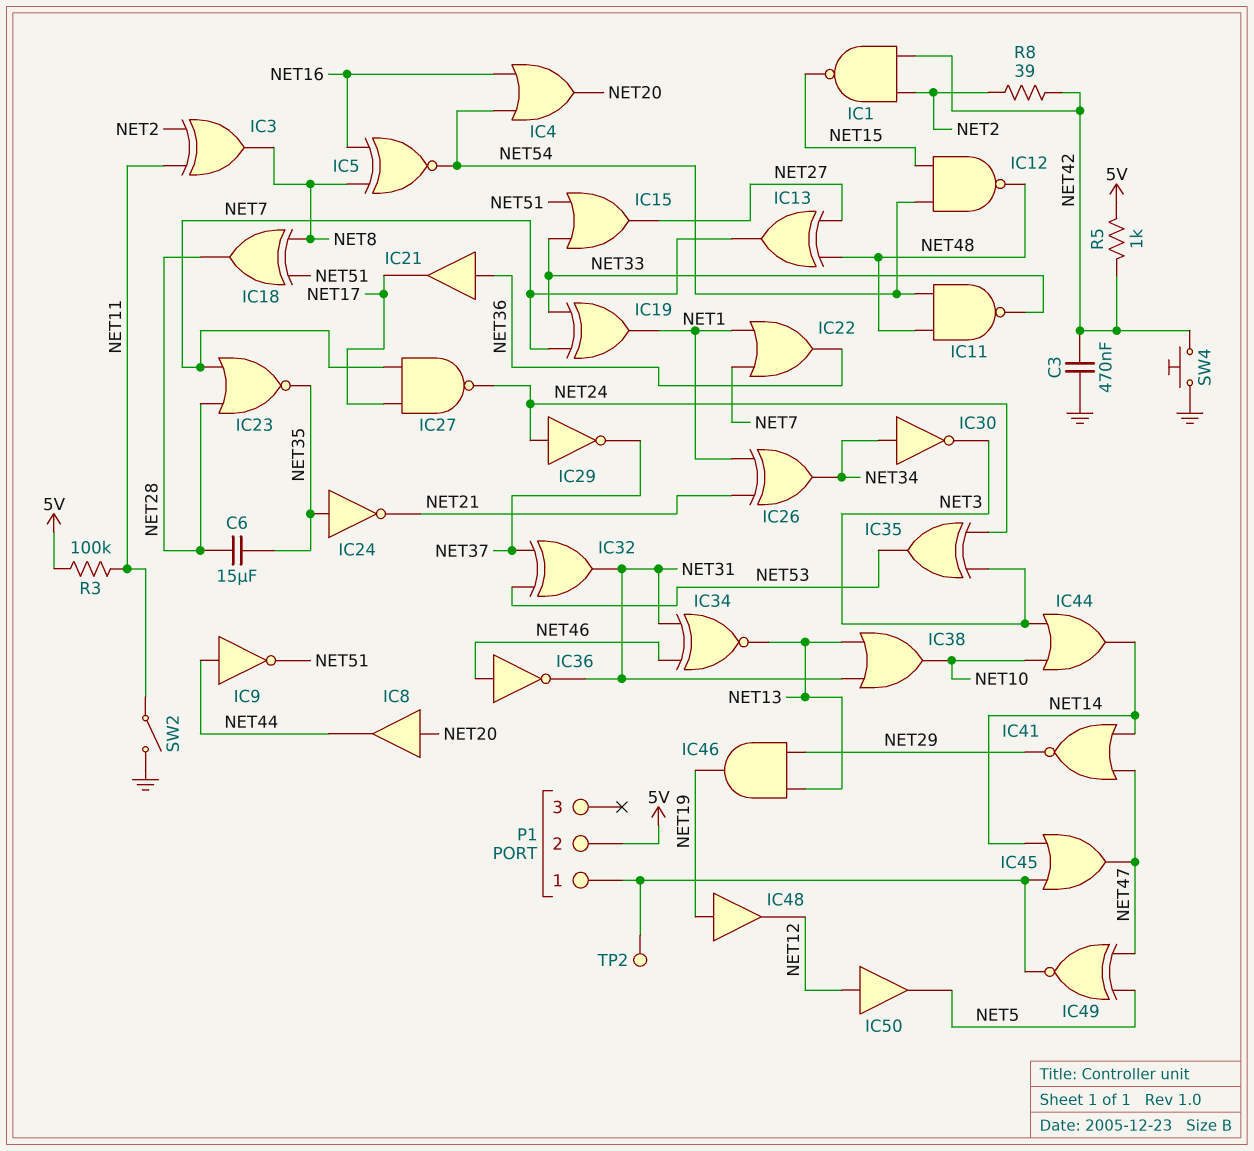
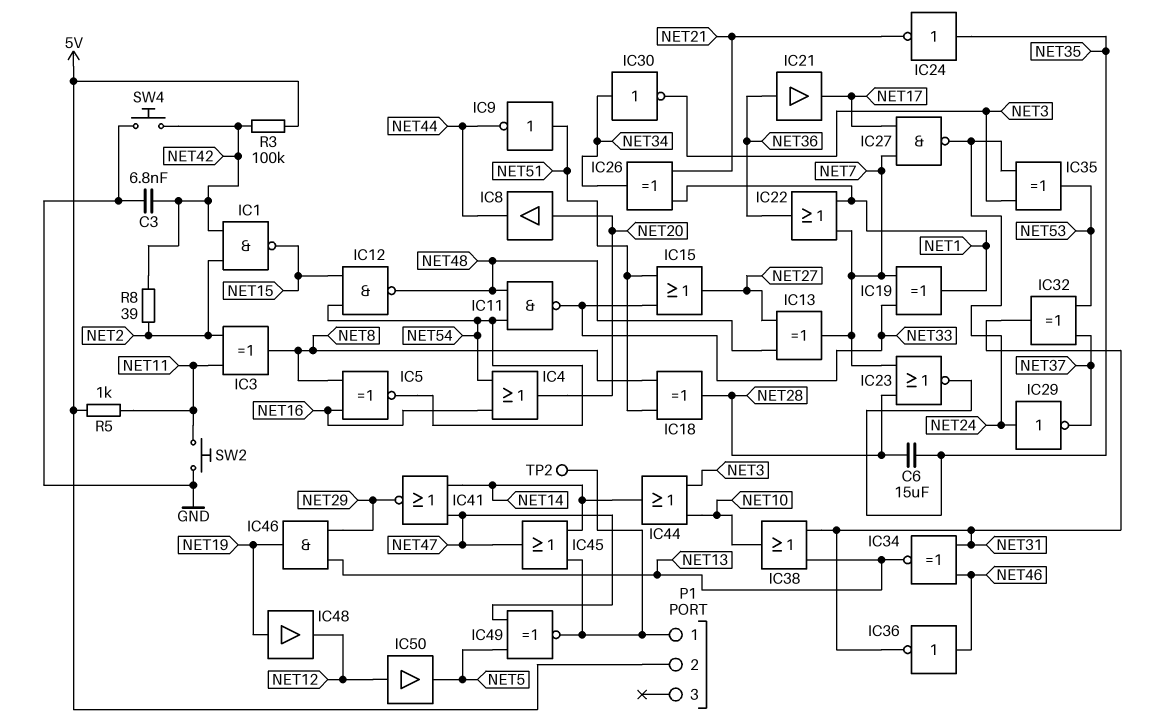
C3: 470nF (GND, NET42) -> 6.8nF (GND, NET42)
IC9: NOT (in NET44, out NET51) -> NOT (in NET51, out NET44)
R3: 100k (5V, NET11) -> 100k (5V, NET42)
R5: 1k (5V, NET42) -> 1k (5V, NET11)
SW2: switch (GND, NET11) -> button (GND, NET11)

